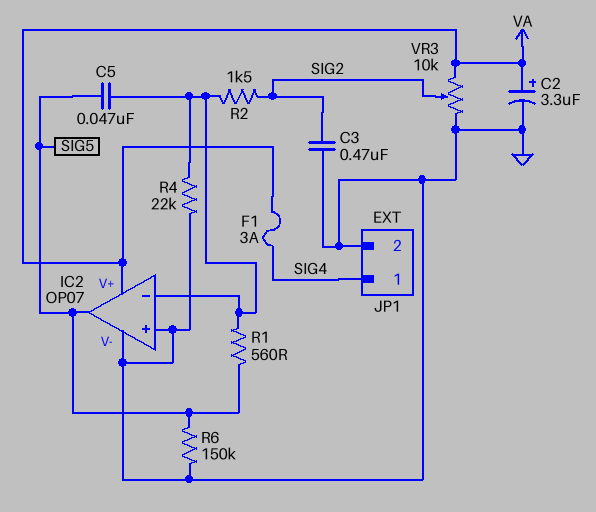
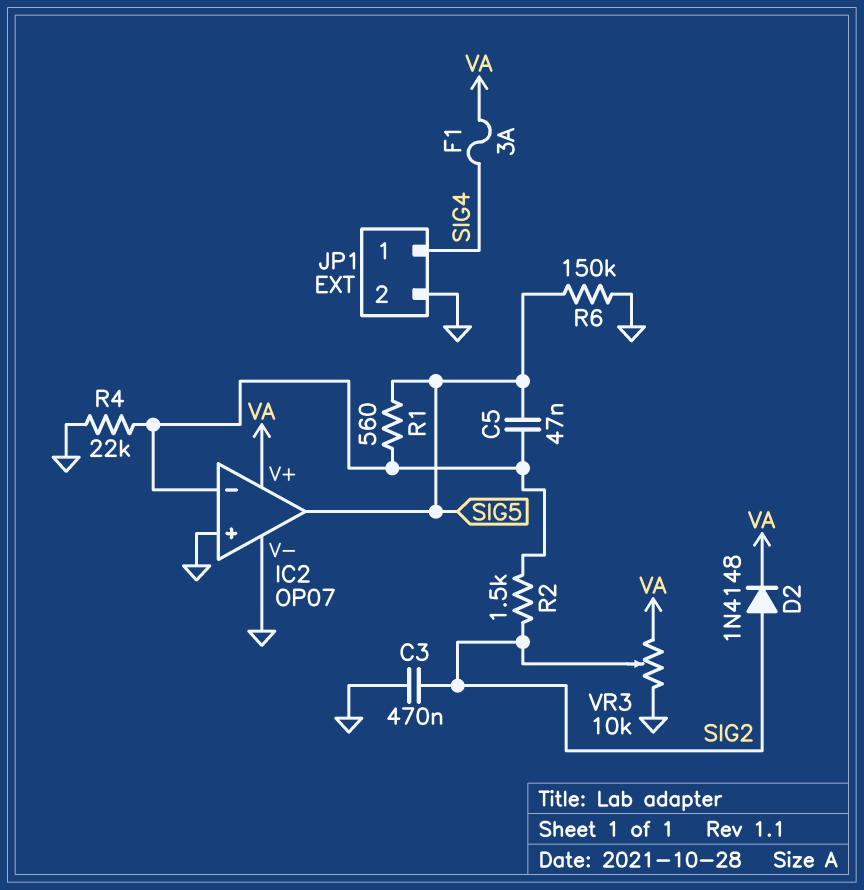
C2: 3.3uF (plus VA, minus GND) -> none
D2: none -> diode 1N4148 (A SIG2, K VA)

